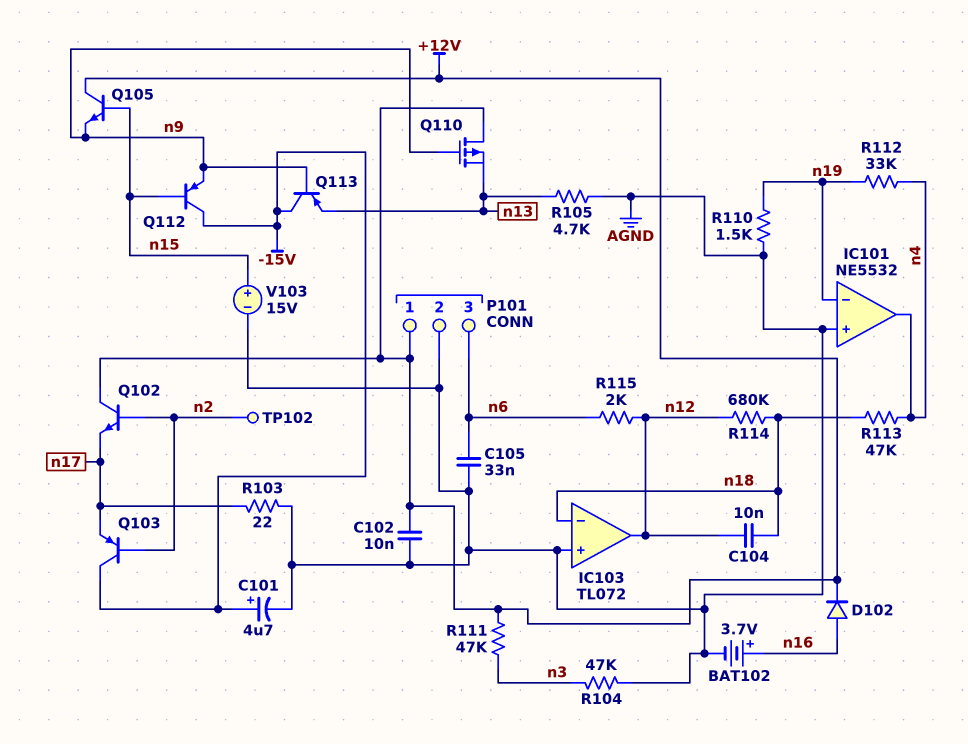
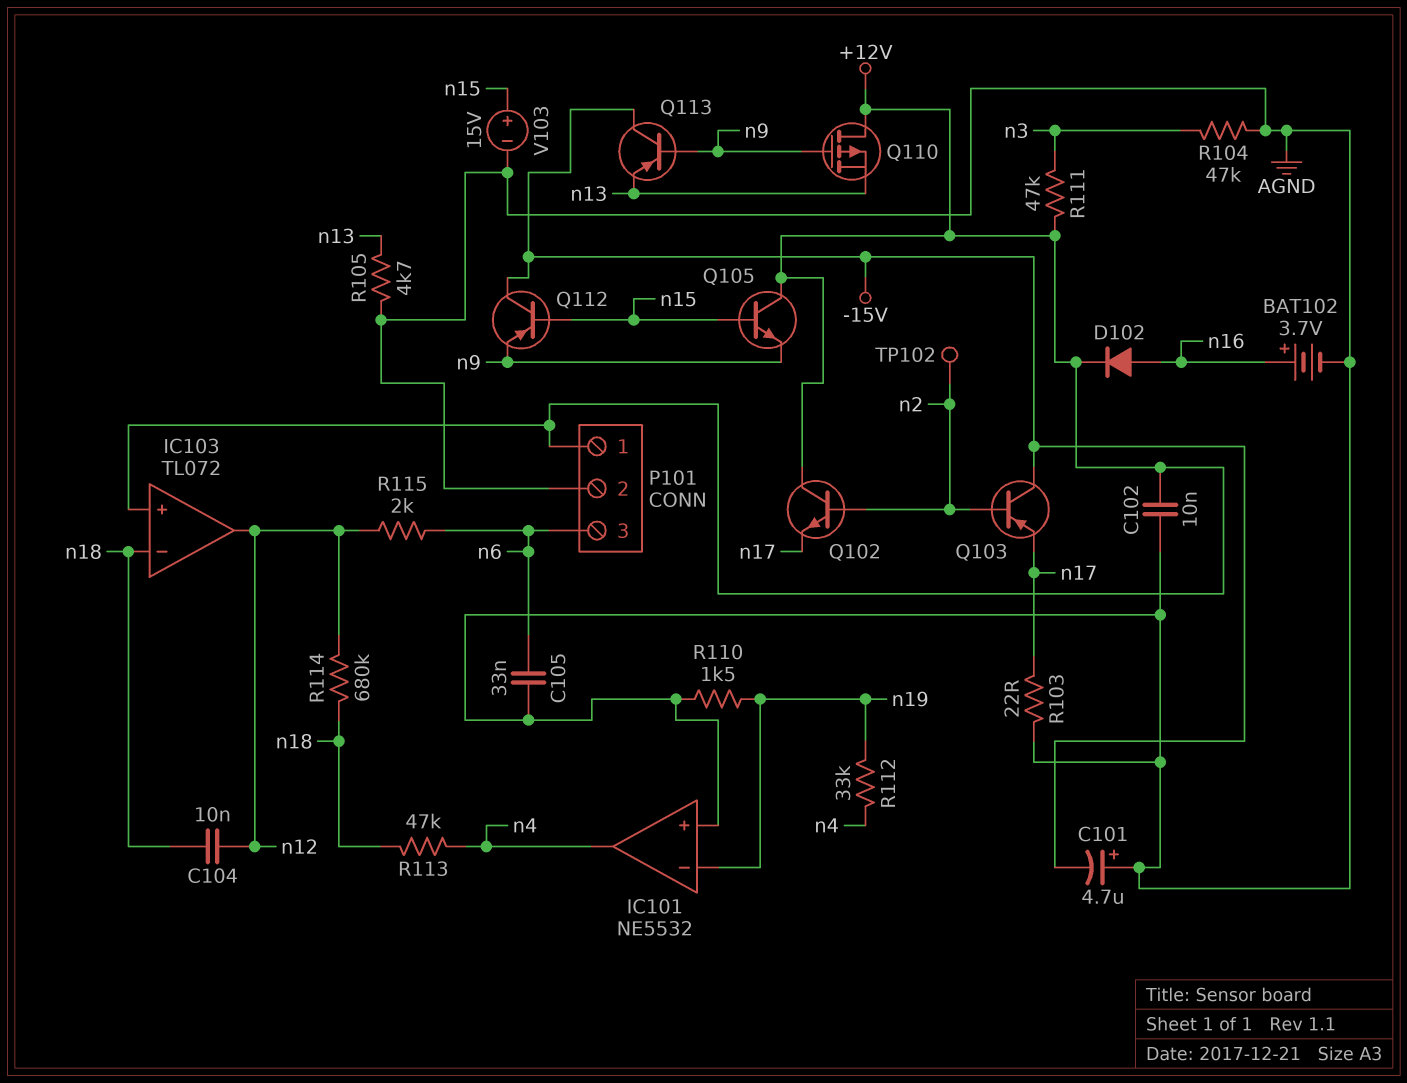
C101: 4.7uF (plus -15V, minus AGND) -> 4.7uF (plus AGND, minus -15V)
IC103 pin in+: AGND -> +12V

